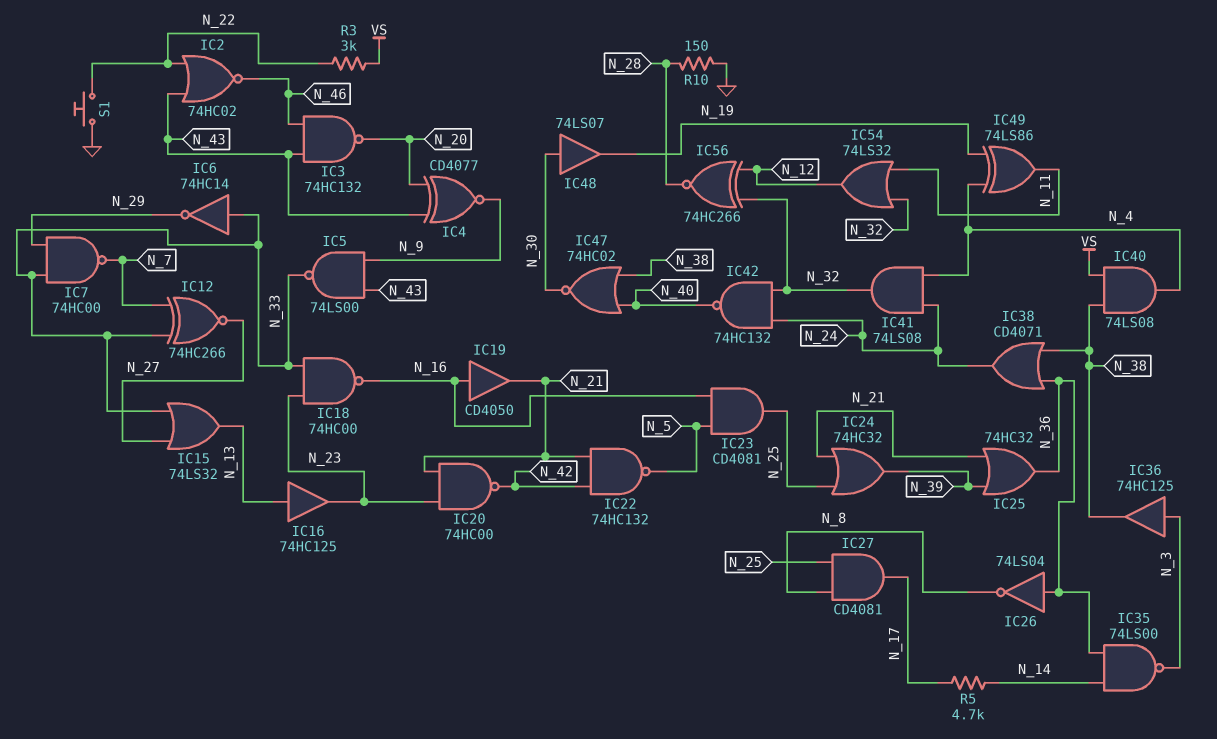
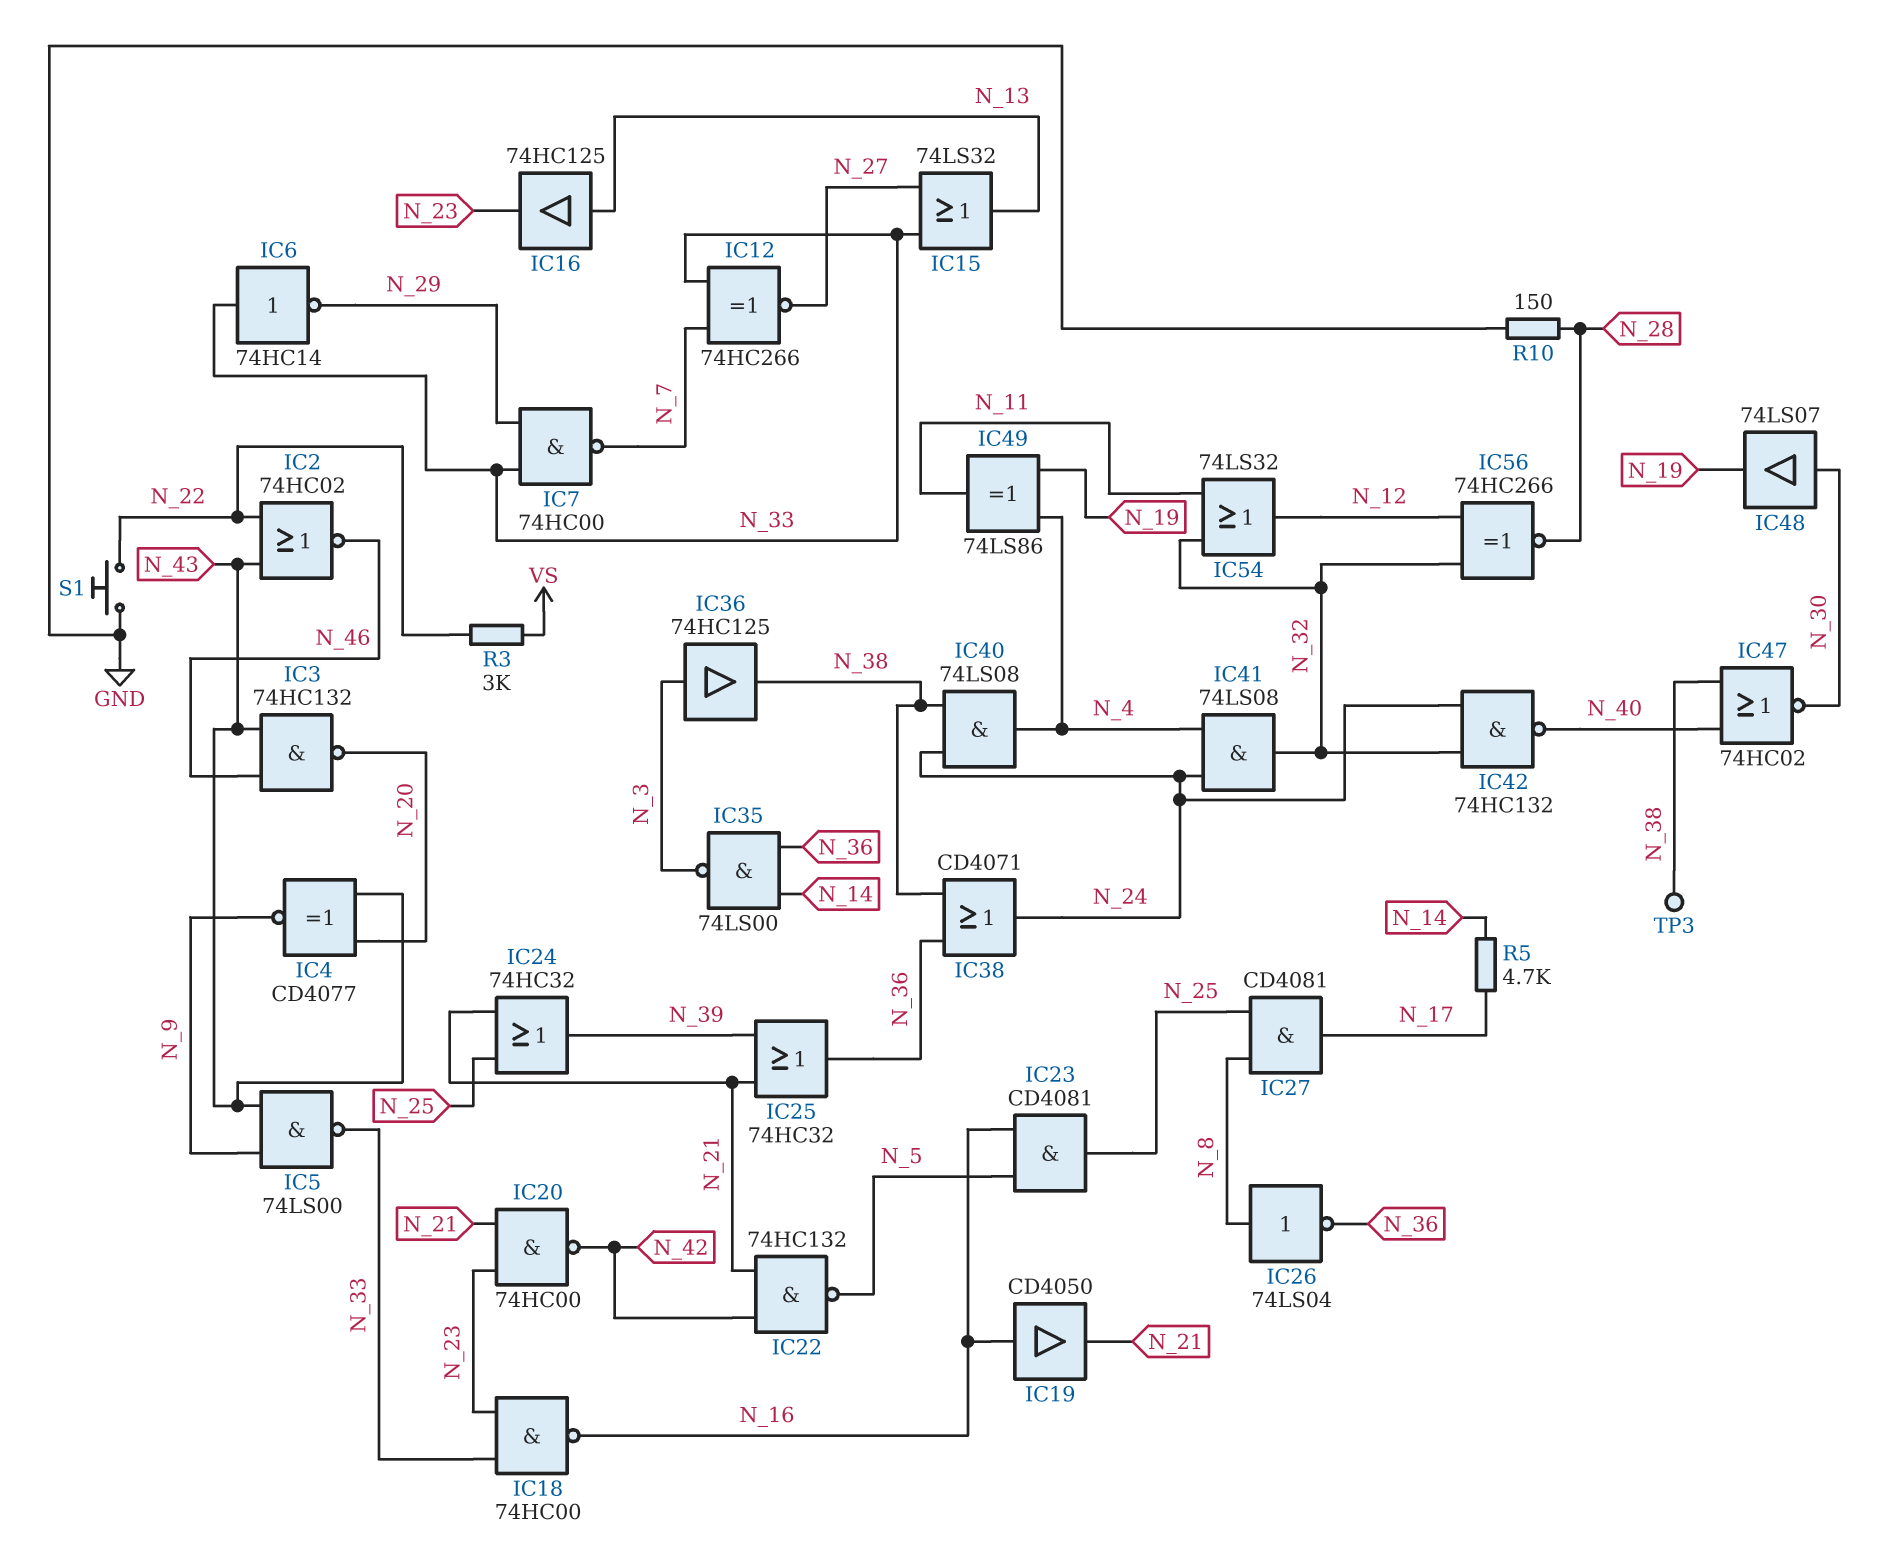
IC26: NOT 74LS04 (in N_36, out N_8) -> NOT 74LS04 (in N_8, out N_36)
IC40: AND 74LS08 (in N_38, in VS, out N_4) -> AND 74LS08 (in N_24, in N_38, out N_4)
TP3: none -> test point (N_38)

